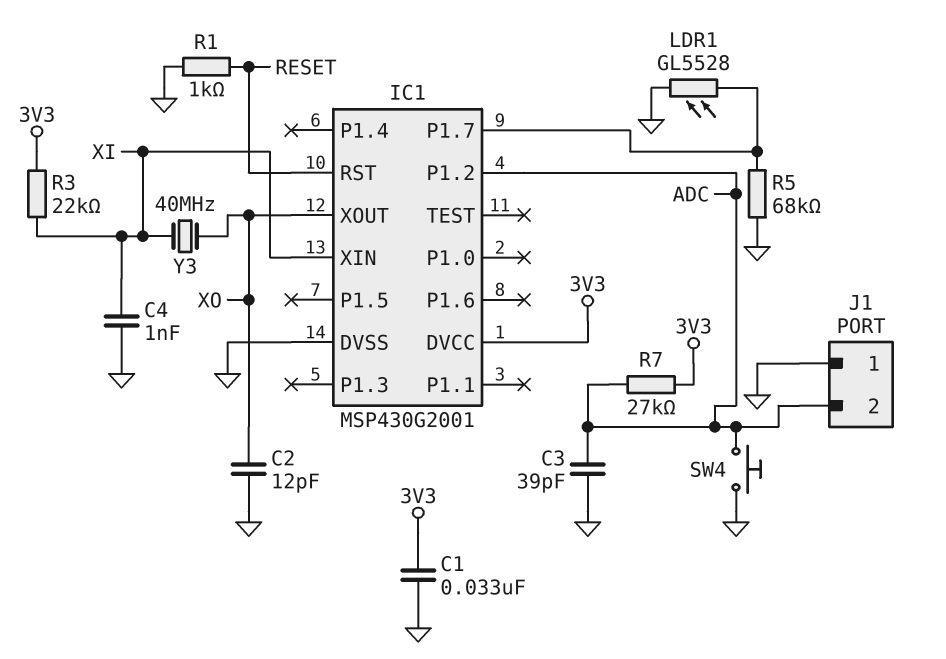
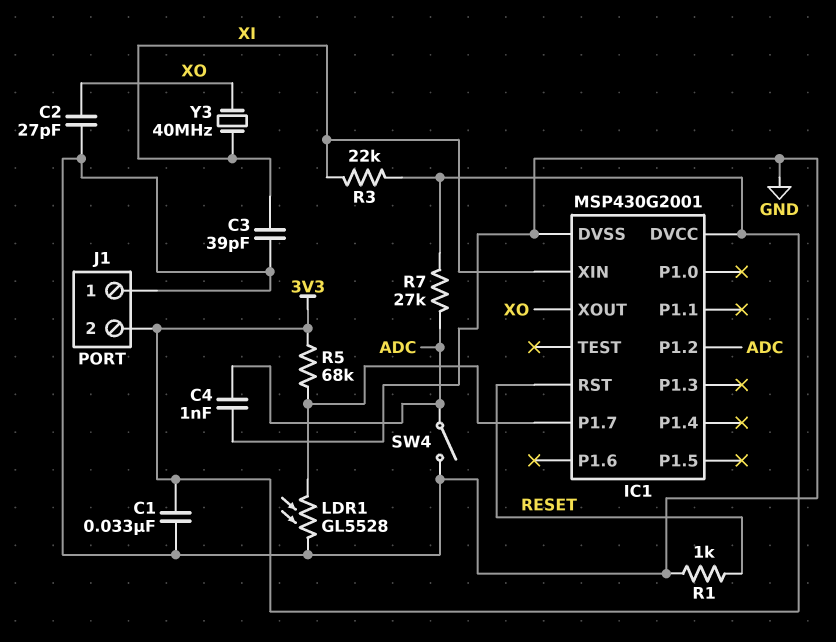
C2: 12pF (GND, XO) -> 27pF (GND, XO)
C3: 39pF (ADC, GND) -> 39pF (GND, XI)
C4: 1nF (GND, XI) -> 1nF (ADC, GND)
J1 pin 2: ADC -> 3V3
R5: 68k (GND, IC1/P1.7) -> 68k (3V3, IC1/P1.7)
SW4: button (ADC, GND) -> switch (ADC, GND)

